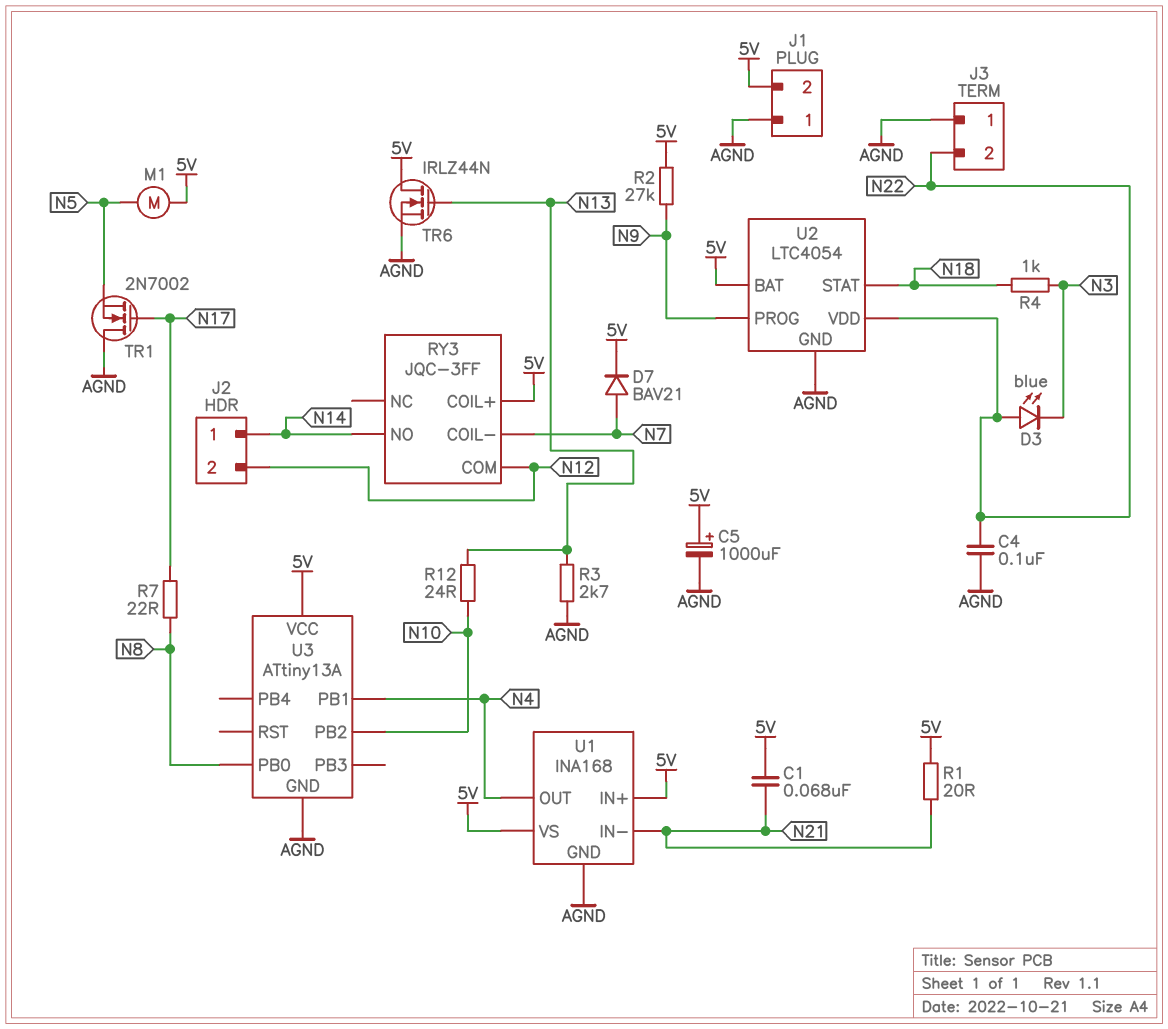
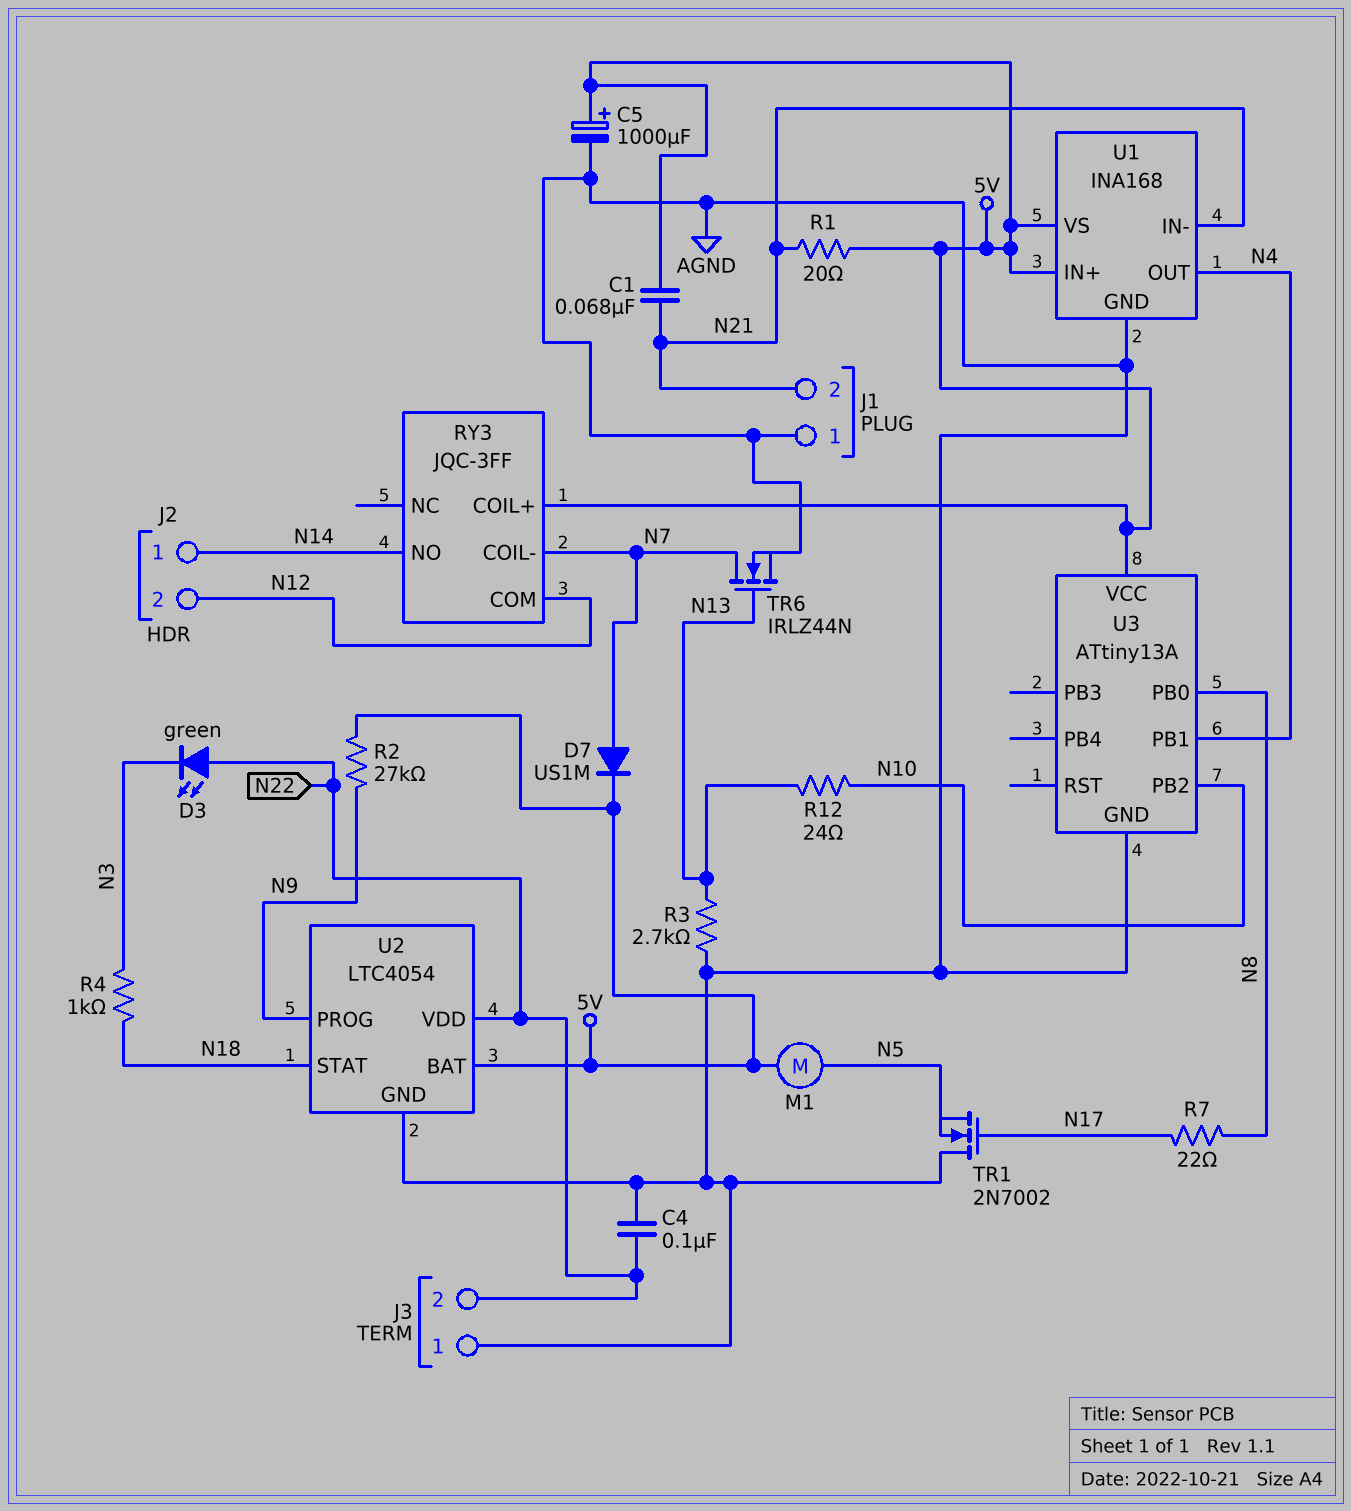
D3: LED blue (A N22, K N3) -> LED green (A N22, K N3)
D7: diode BAV21 (A N7, K 5V) -> diode US1M (A N7, K 5V)
J1 pin 2: 5V -> N21
TR6: NMOS IRLZ44N (G N13, D 5V, S AGND) -> NMOS IRLZ44N (G N13, D N7, S AGND)

